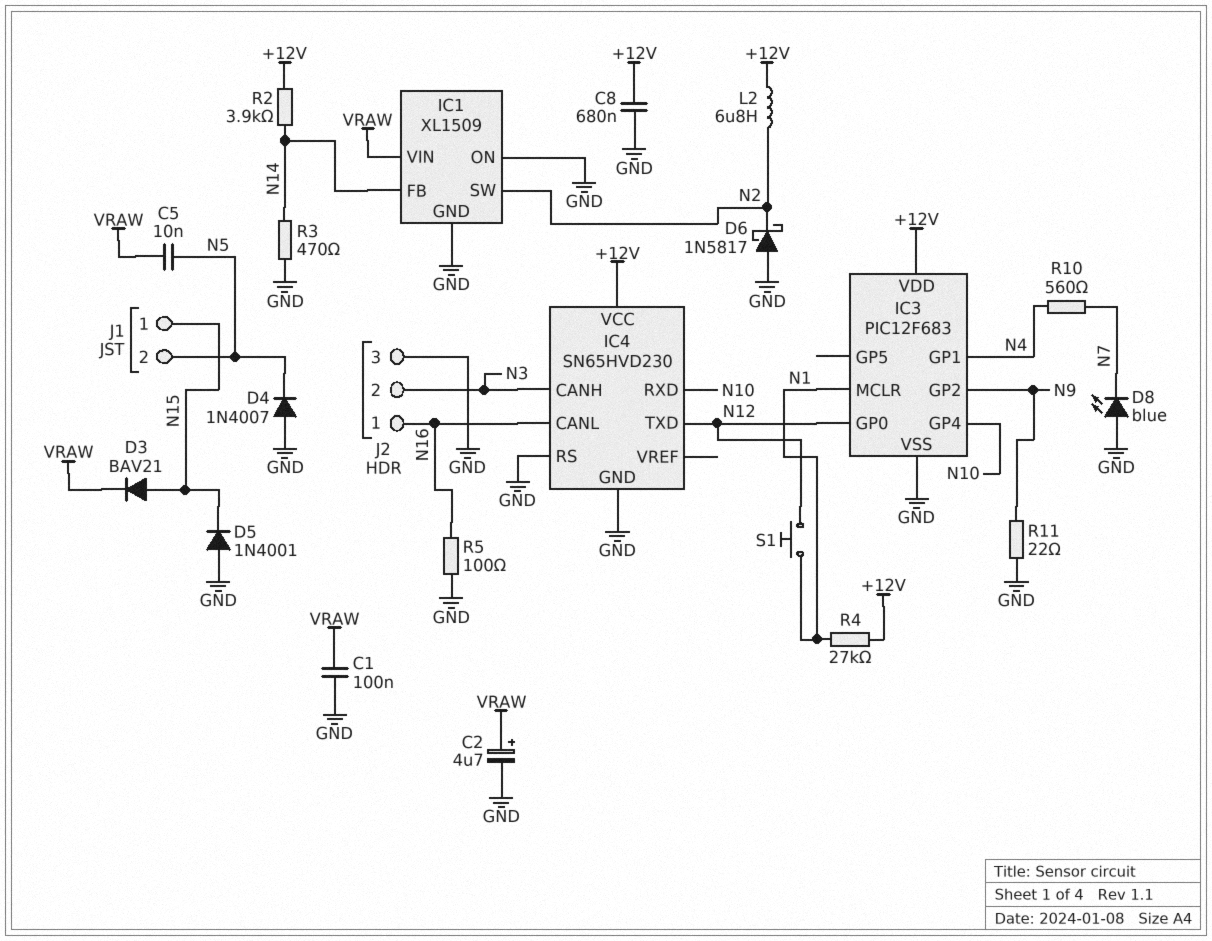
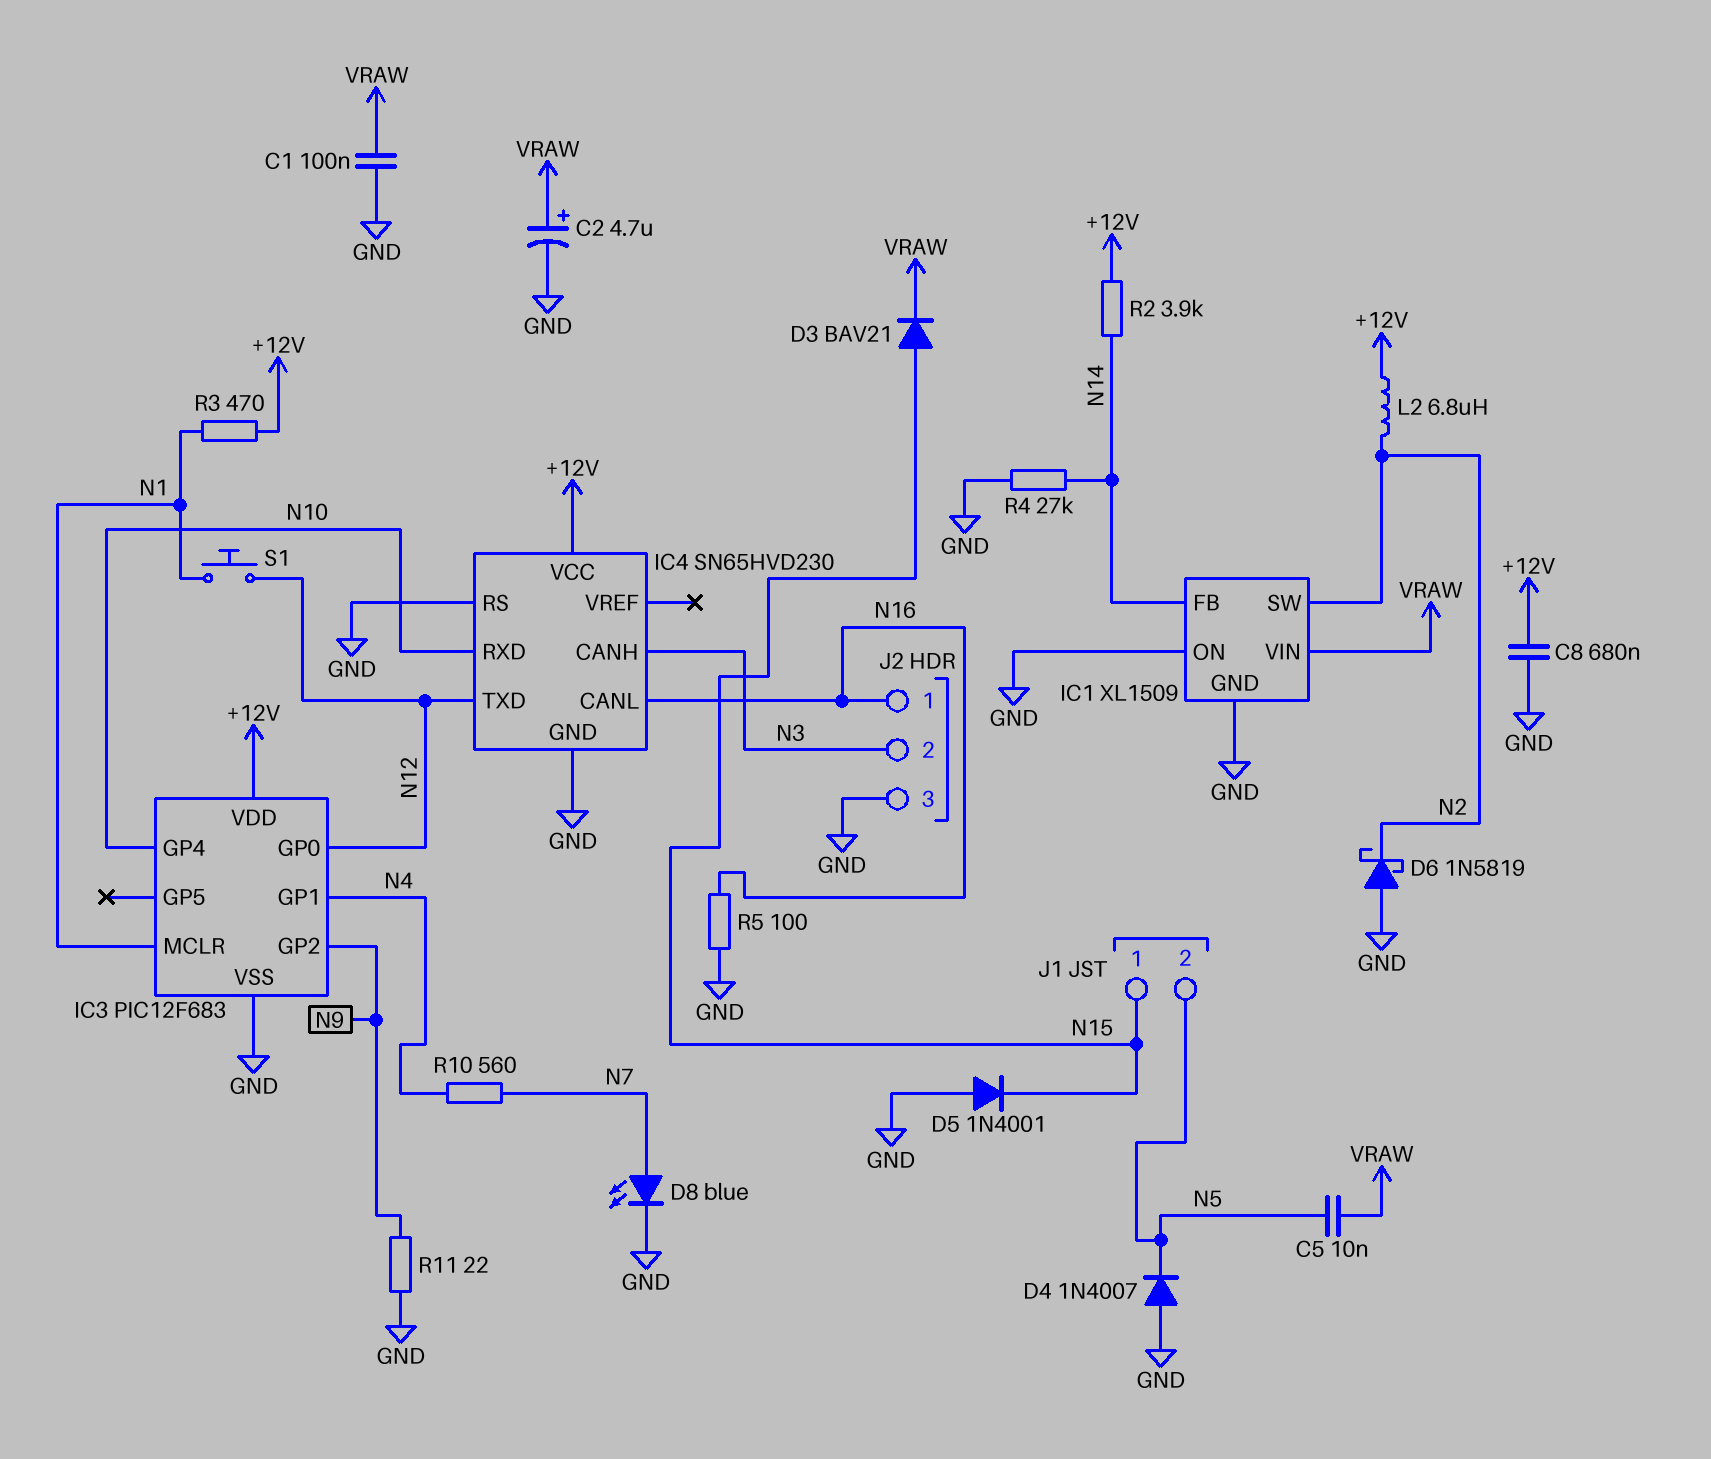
D6: schottky 1N5817 (A GND, K N2) -> schottky 1N5819 (A GND, K N2)
D8: LED blue (A GND, K N7) -> LED blue (A N7, K GND)
R3: 470 (GND, N14) -> 470 (+12V, N1)
R4: 27k (+12V, N1) -> 27k (GND, N14)

